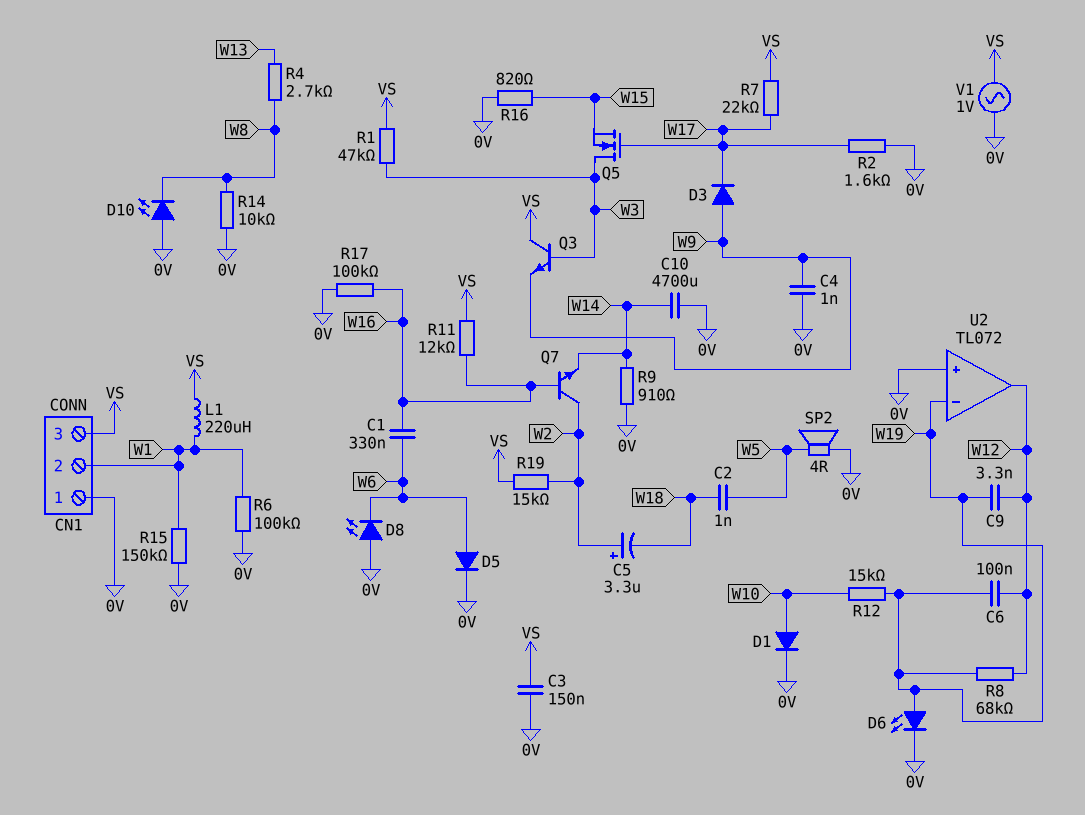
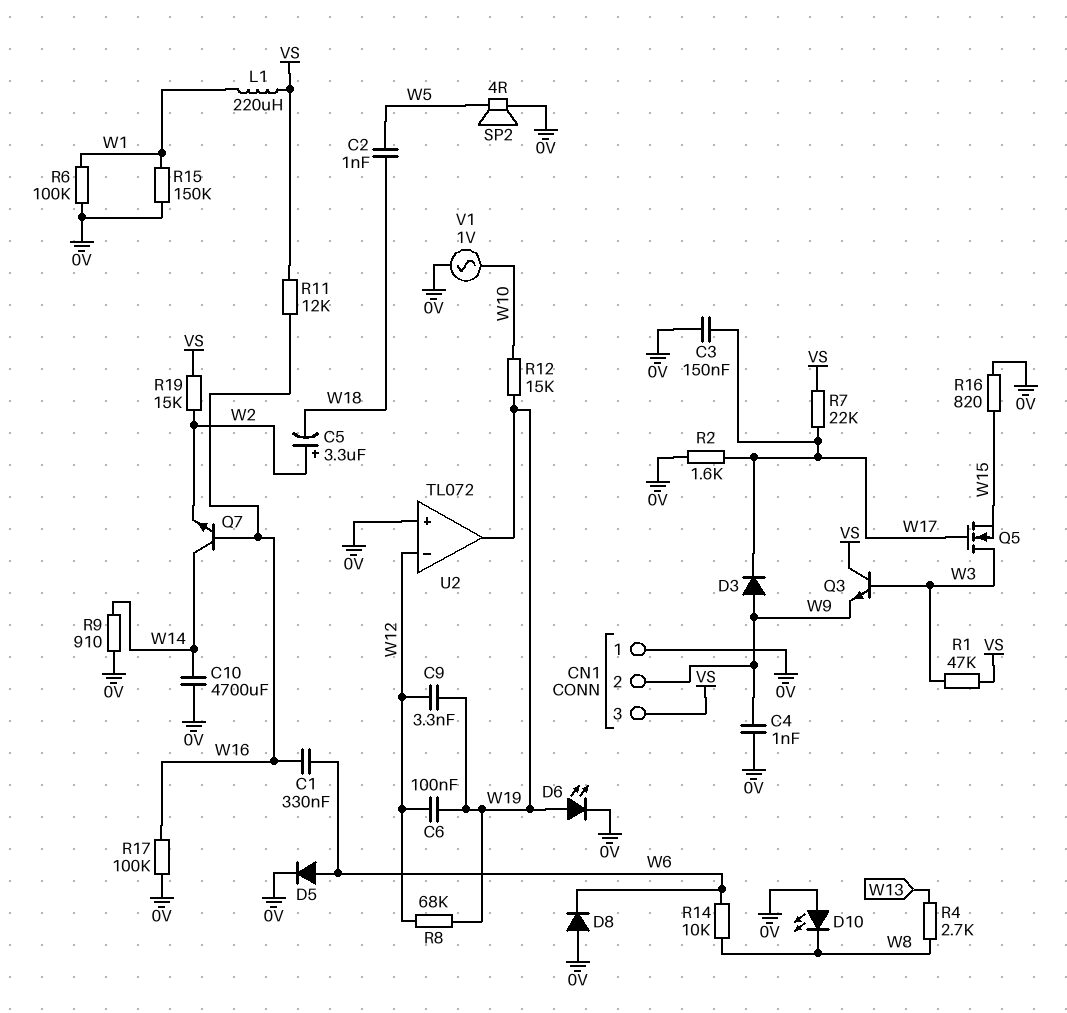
C3: 150nF (0V, VS) -> 150nF (0V, W17)
CN1 pin 2: W1 -> W9
D1: diode (A W10, K 0V) -> none
D8: LED (A 0V, K W6) -> diode (A 0V, K W6)
Q7: NPN (B W16, C W2, E W14) -> NPN (B W16, C W14, E W2)
R14: 10k (0V, W8) -> 10k (W6, W8)
U2 pin in-: W19 -> W12
U2 pin out: W12 -> W19
V1: AC 1V (0V, VS) -> AC 1V (0V, W10)

